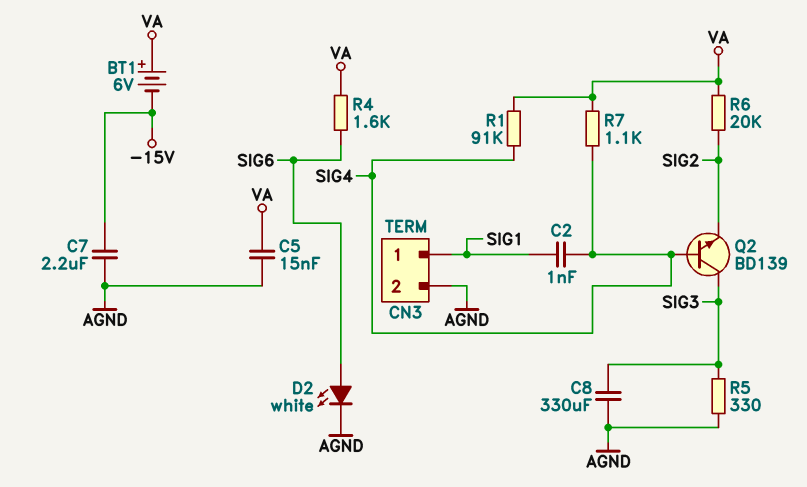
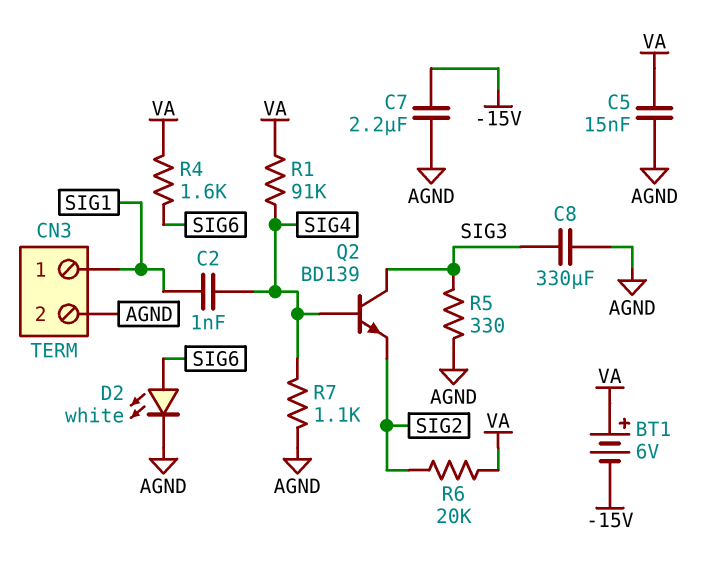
R7: 1.1k (SIG4, VA) -> 1.1k (AGND, SIG4)

